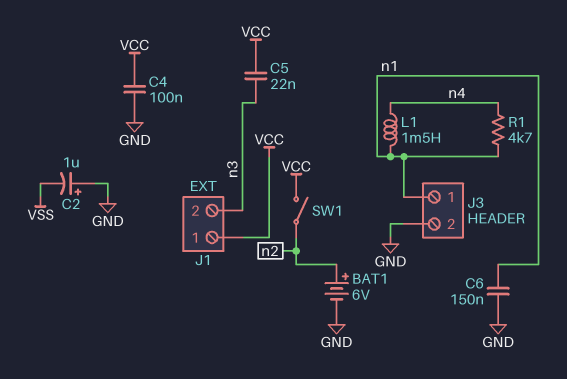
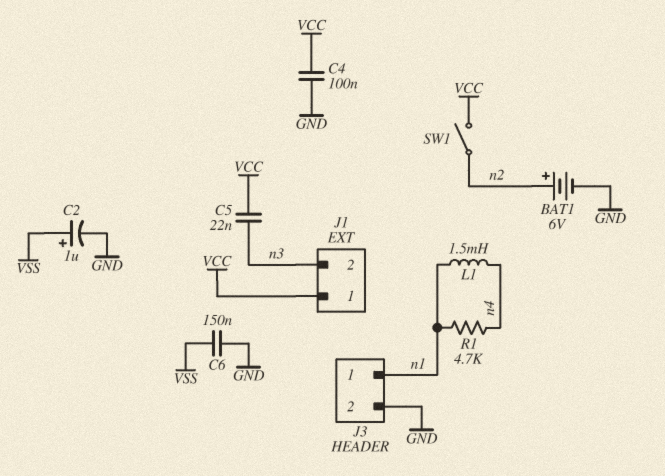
C2: 1uF (plus GND, minus VSS) -> 1uF (plus VSS, minus GND)
C6: 150nF (GND, n1) -> 150nF (GND, VSS)

